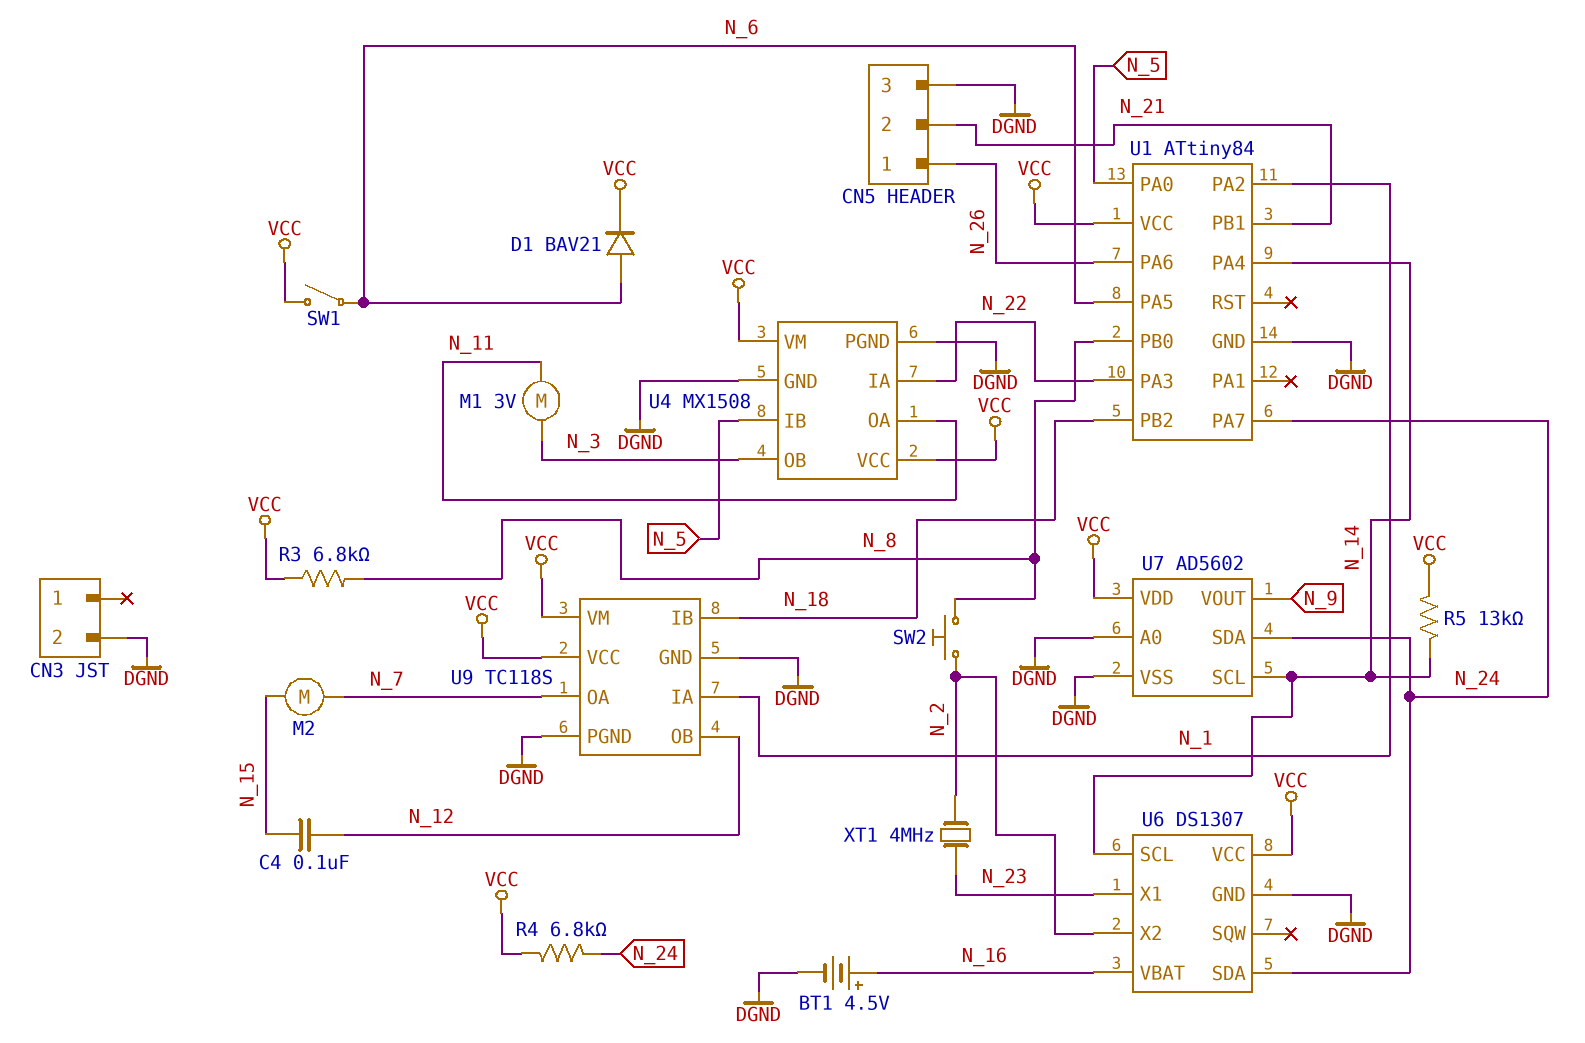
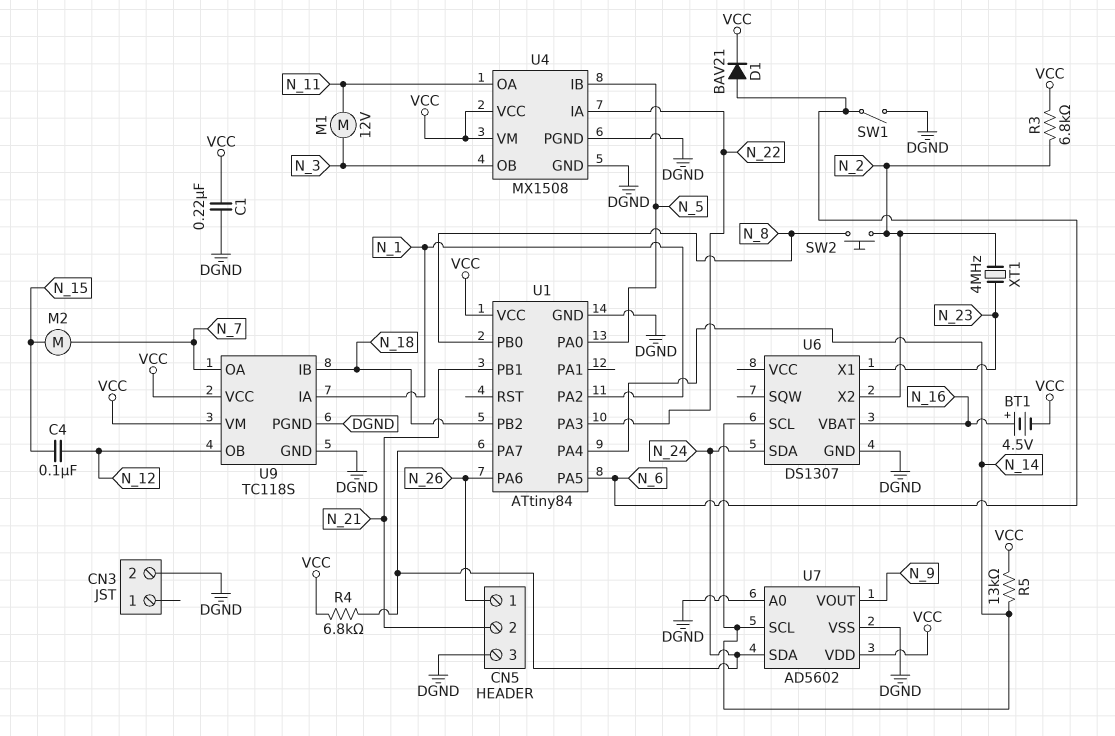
BT1: 4.5V (plus N_16, minus DGND) -> 4.5V (plus N_16, minus VCC)
C1: none -> 220nF (DGND, VCC)
M1: motor 3V (N_3, N_11) -> motor 12V (N_3, N_11)
R3: 6.8k (N_8, VCC) -> 6.8k (N_2, VCC)
SW1: switch (N_6, VCC) -> switch (DGND, N_6)
U6 pin VCC: VCC -> none

